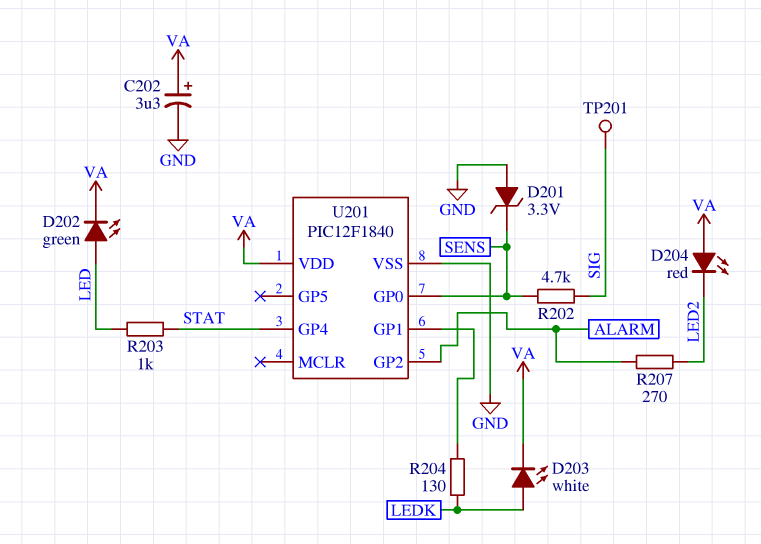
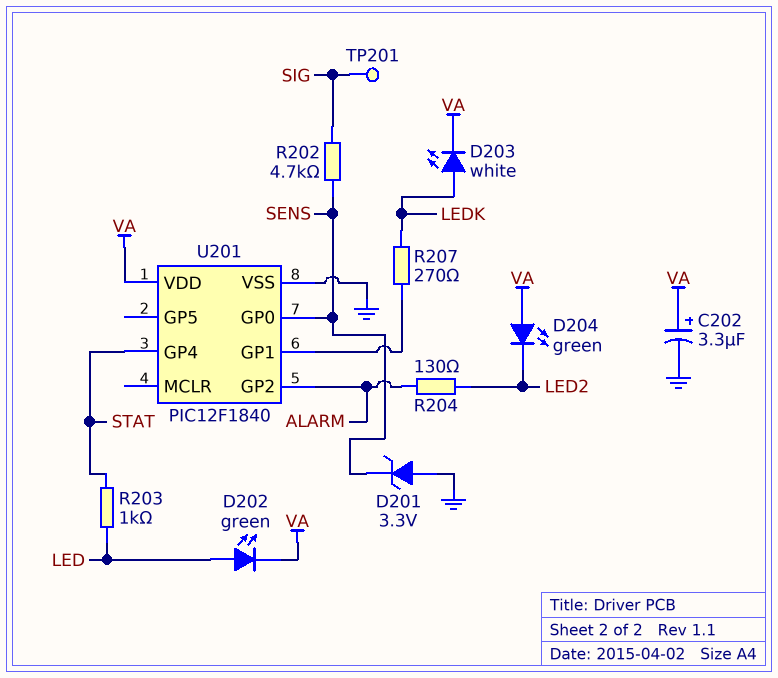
D204: LED red (A VA, K LED2) -> LED green (A VA, K LED2)
R204: 130 (LEDK, U201/GP1) -> 130 (ALARM, LED2)
R207: 270 (ALARM, LED2) -> 270 (LEDK, U201/GP1)

